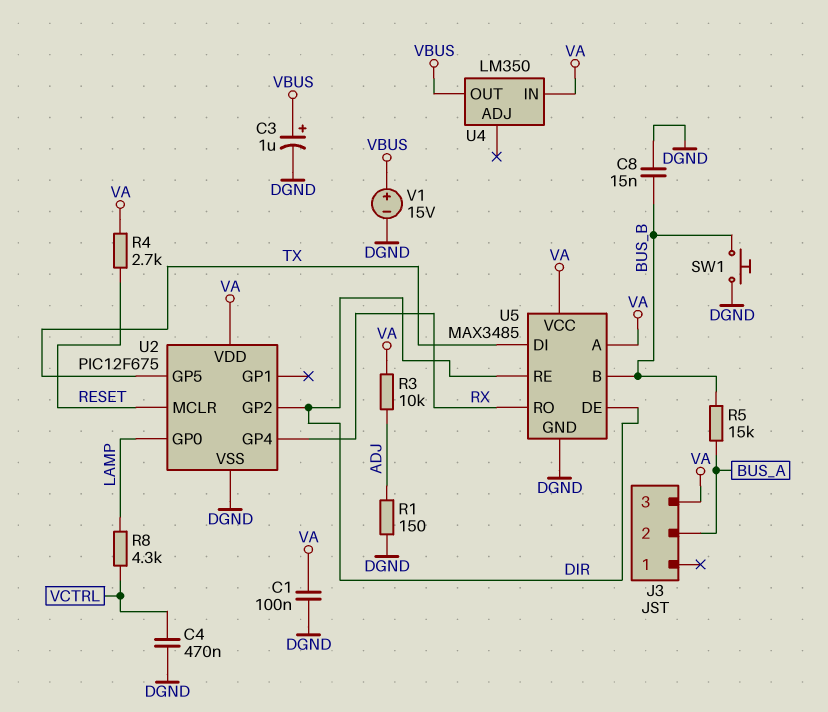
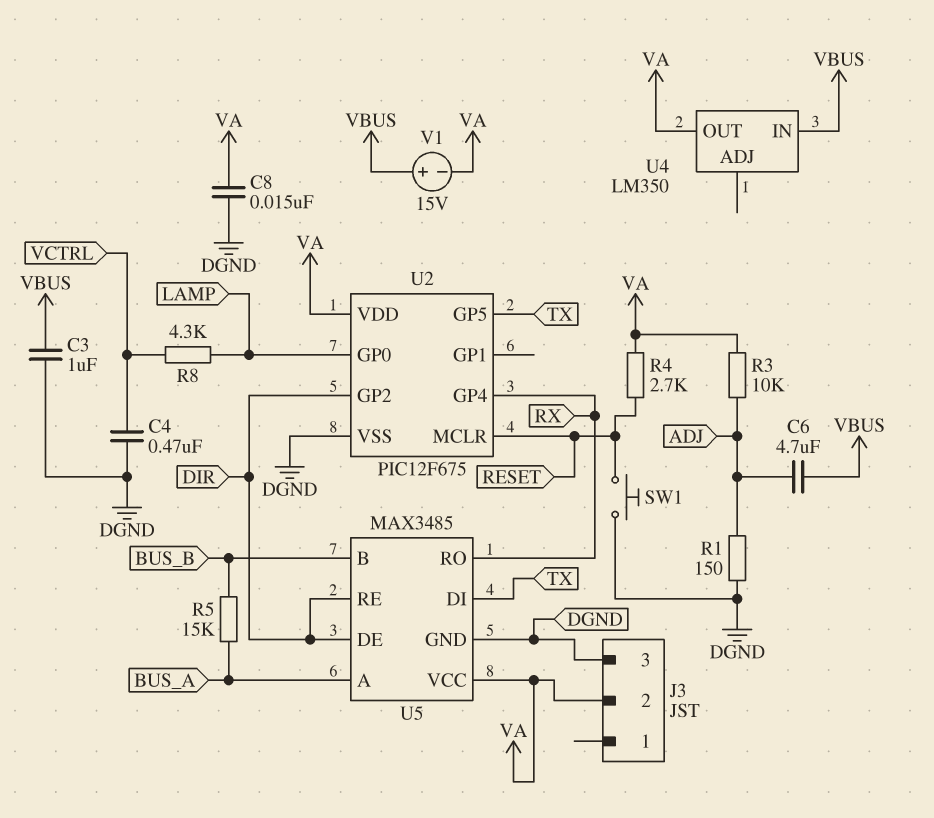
C1: 100nF (DGND, VA) -> none
C3: 1uF (plus VBUS, minus DGND) -> 1uF (DGND, VBUS)
C6: none -> 4.7uF (ADJ, VBUS)
C8: 15nF (BUS_B, DGND) -> 15nF (DGND, VA)
J3 pin 2: BUS_A -> VA
J3 pin 3: VA -> DGND
SW1: button (BUS_B, DGND) -> button (DGND, RESET)
U4 pin IN: VA -> VBUS
U4 pin OUT: VBUS -> VA
U5 pin A: VA -> BUS_A
V1: 15V (plus VBUS, minus DGND) -> 15V (plus VBUS, minus VA)

